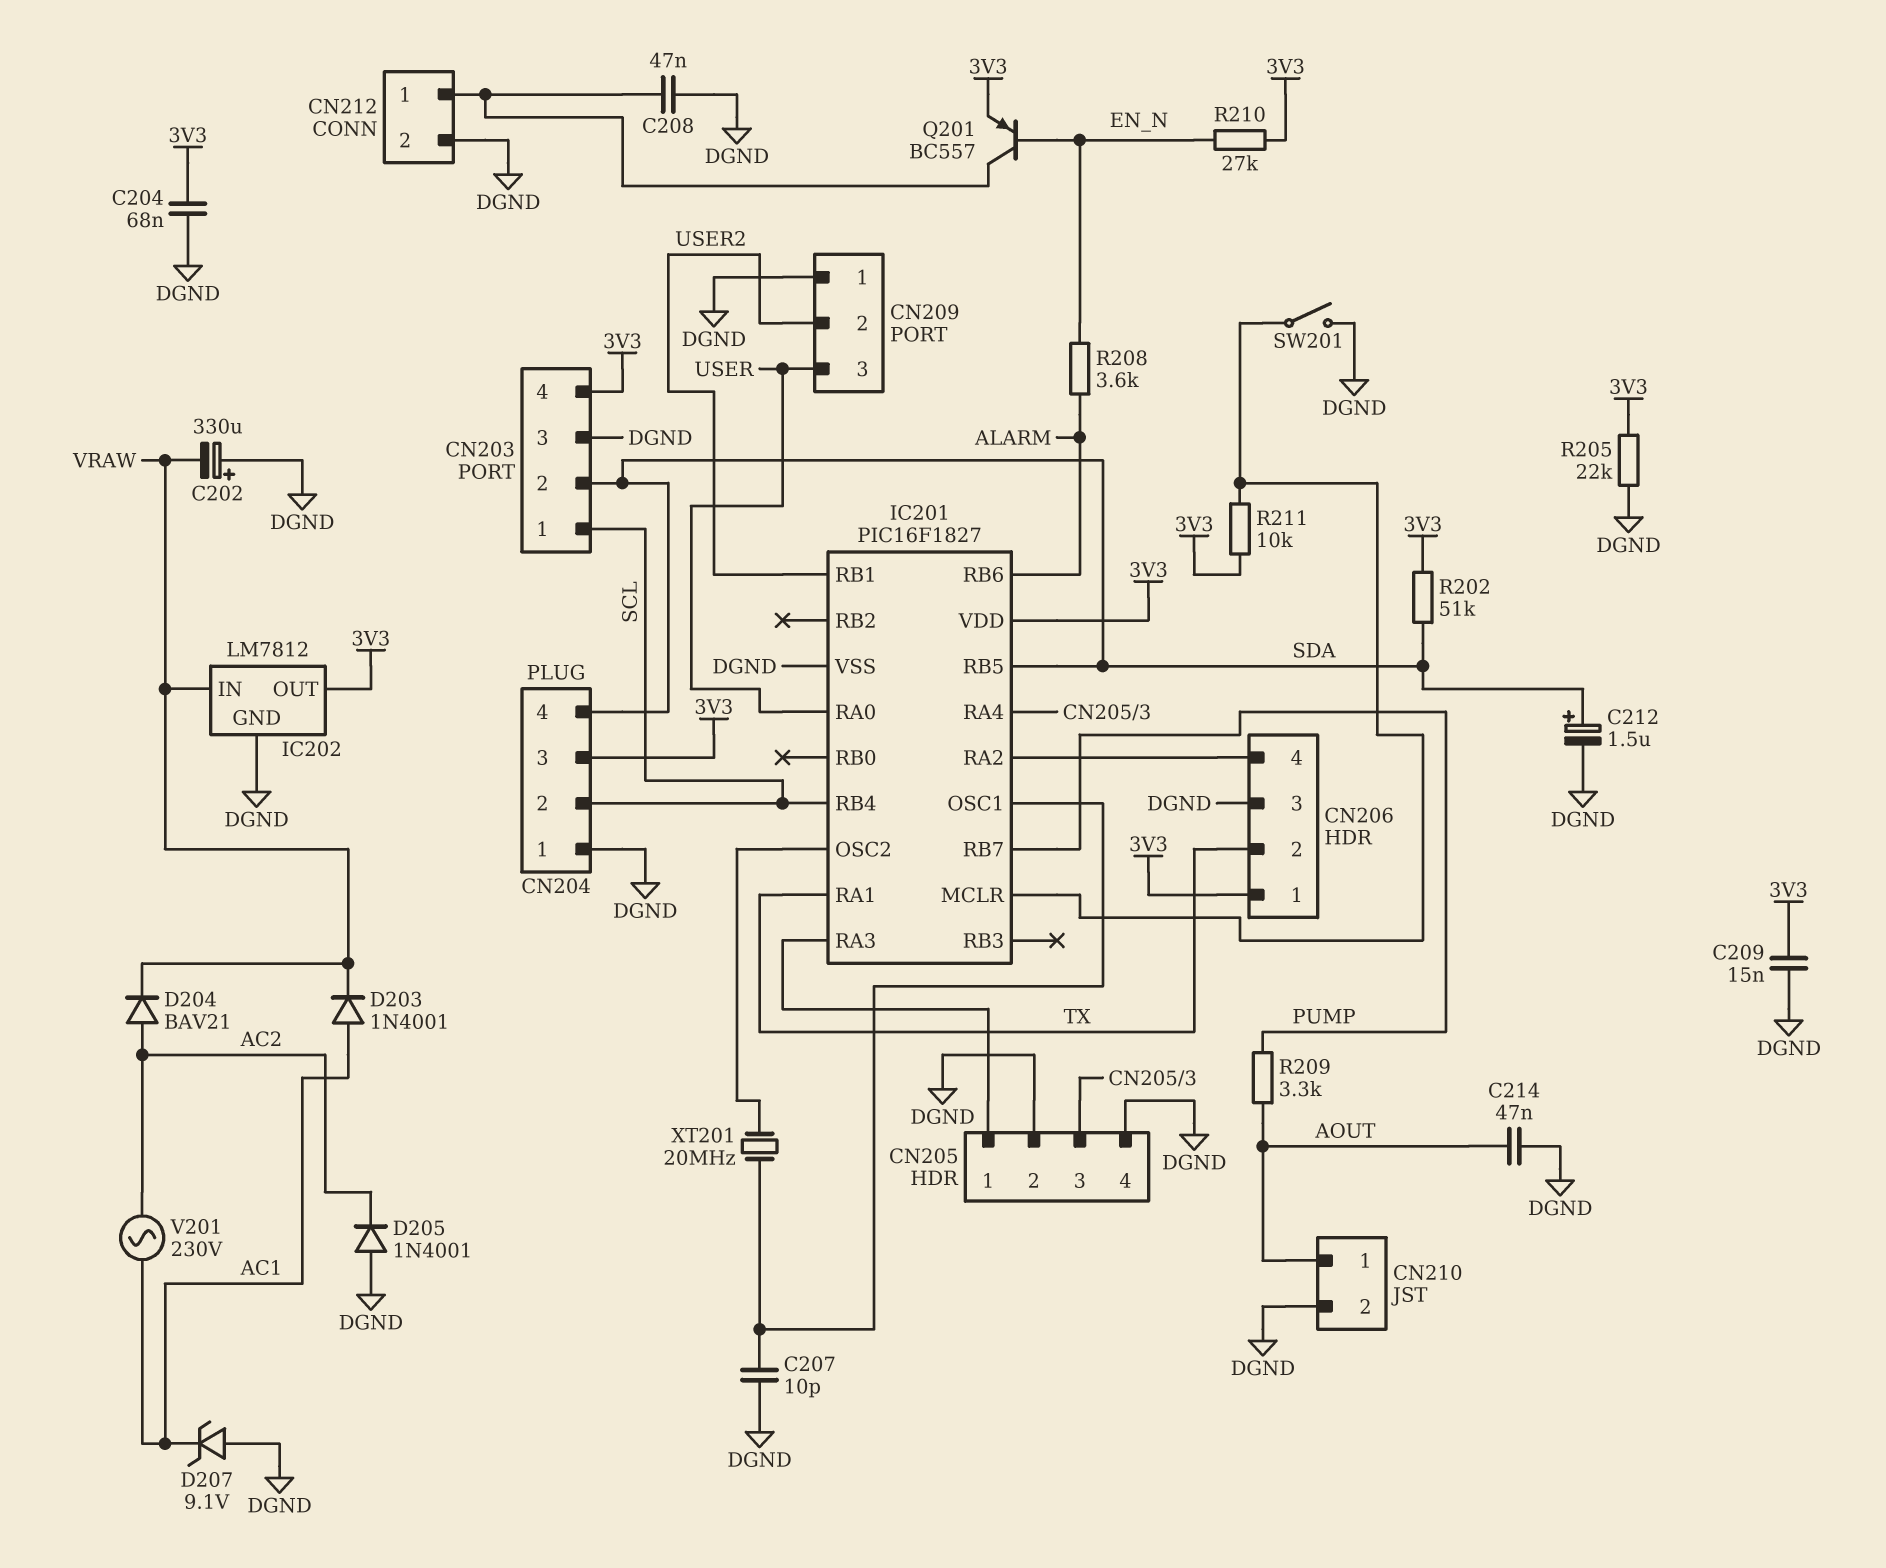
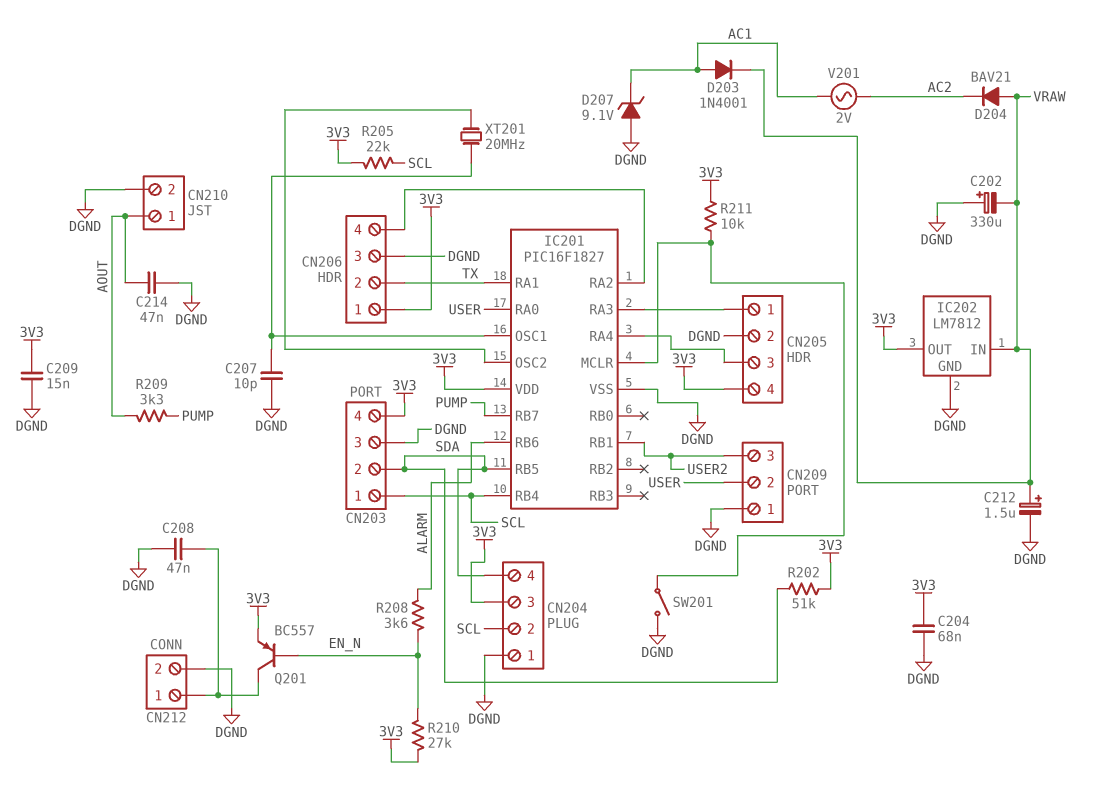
C212: 1.5uF (plus SDA, minus DGND) -> 1.5uF (plus VRAW, minus DGND)
CN205 pin 4: DGND -> 3V3
CN209 pin 2: USER2 -> USER
CN209 pin 3: USER -> USER2
D204: diode BAV21 (A AC2, K VRAW) -> diode BAV21 (A VRAW, K AC2)
D205: diode 1N4001 (A DGND, K AC2) -> none
R205: 22k (3V3, DGND) -> 22k (3V3, SCL)
V201: AC 230V (AC1, AC2) -> AC 2V (AC1, AC2)

